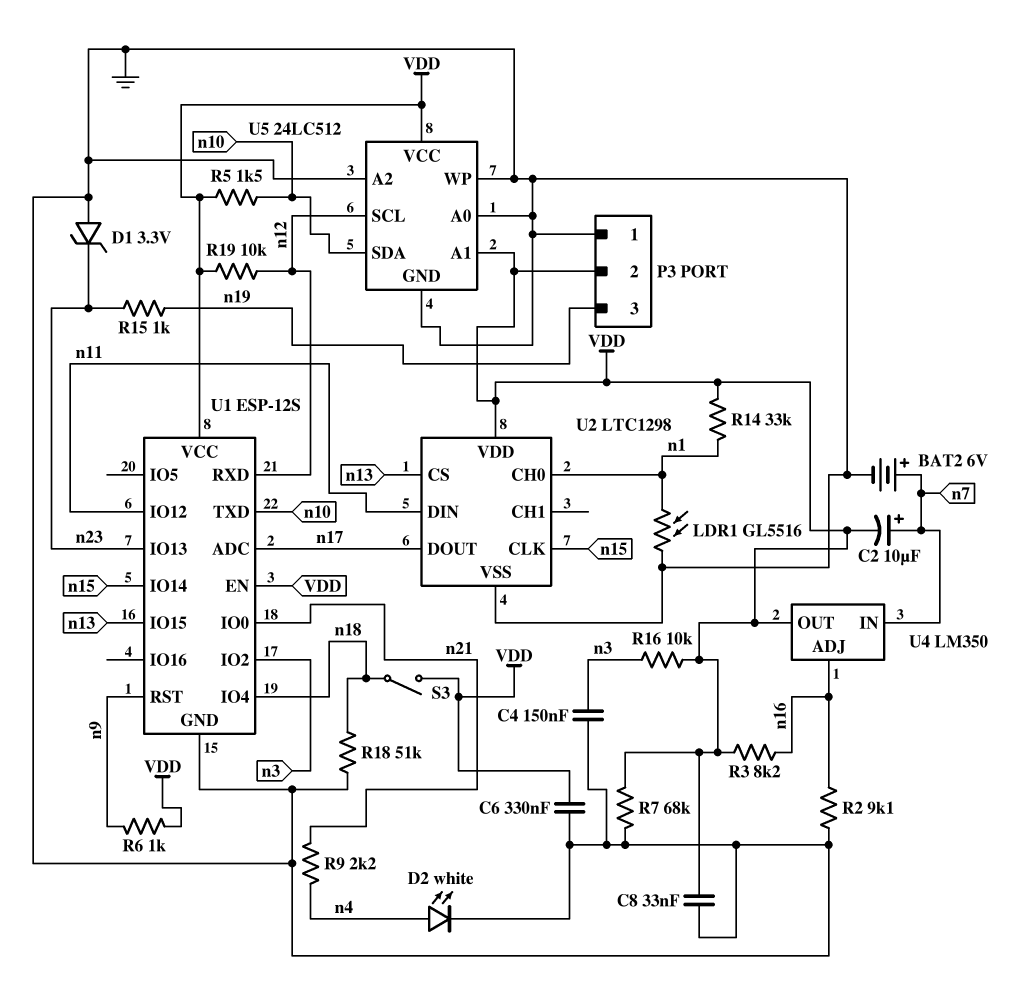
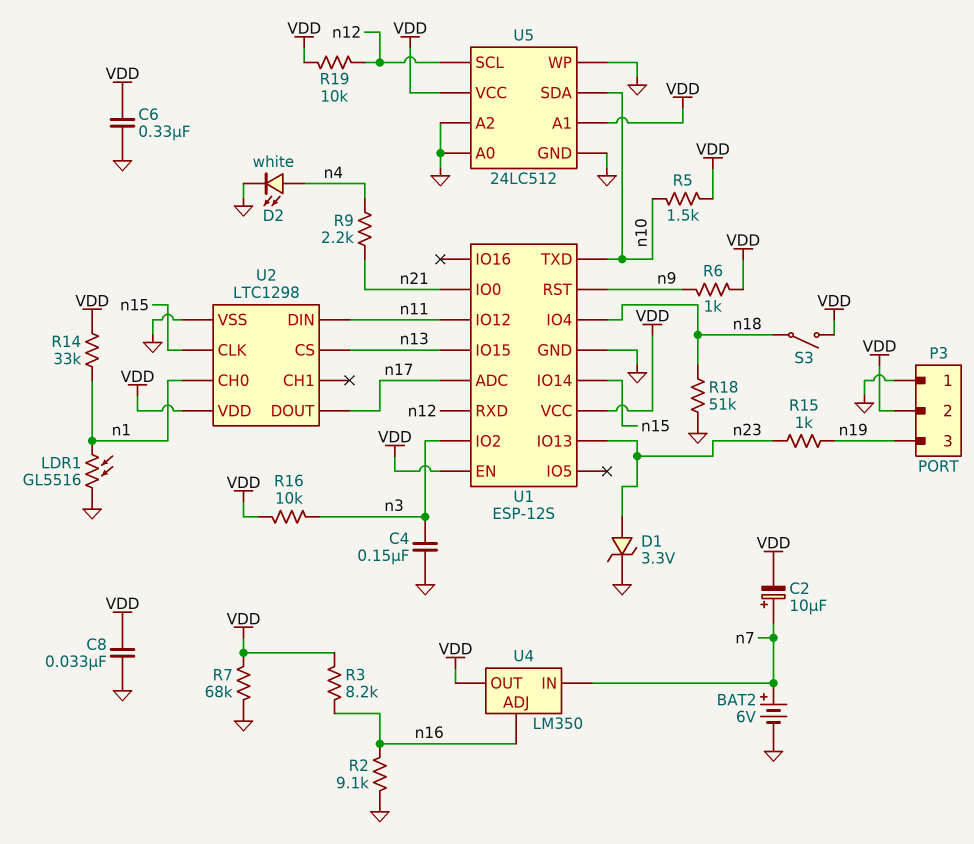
D1: zener 3.3V (A GND, K n23) -> zener 3.3V (A n23, K GND)

